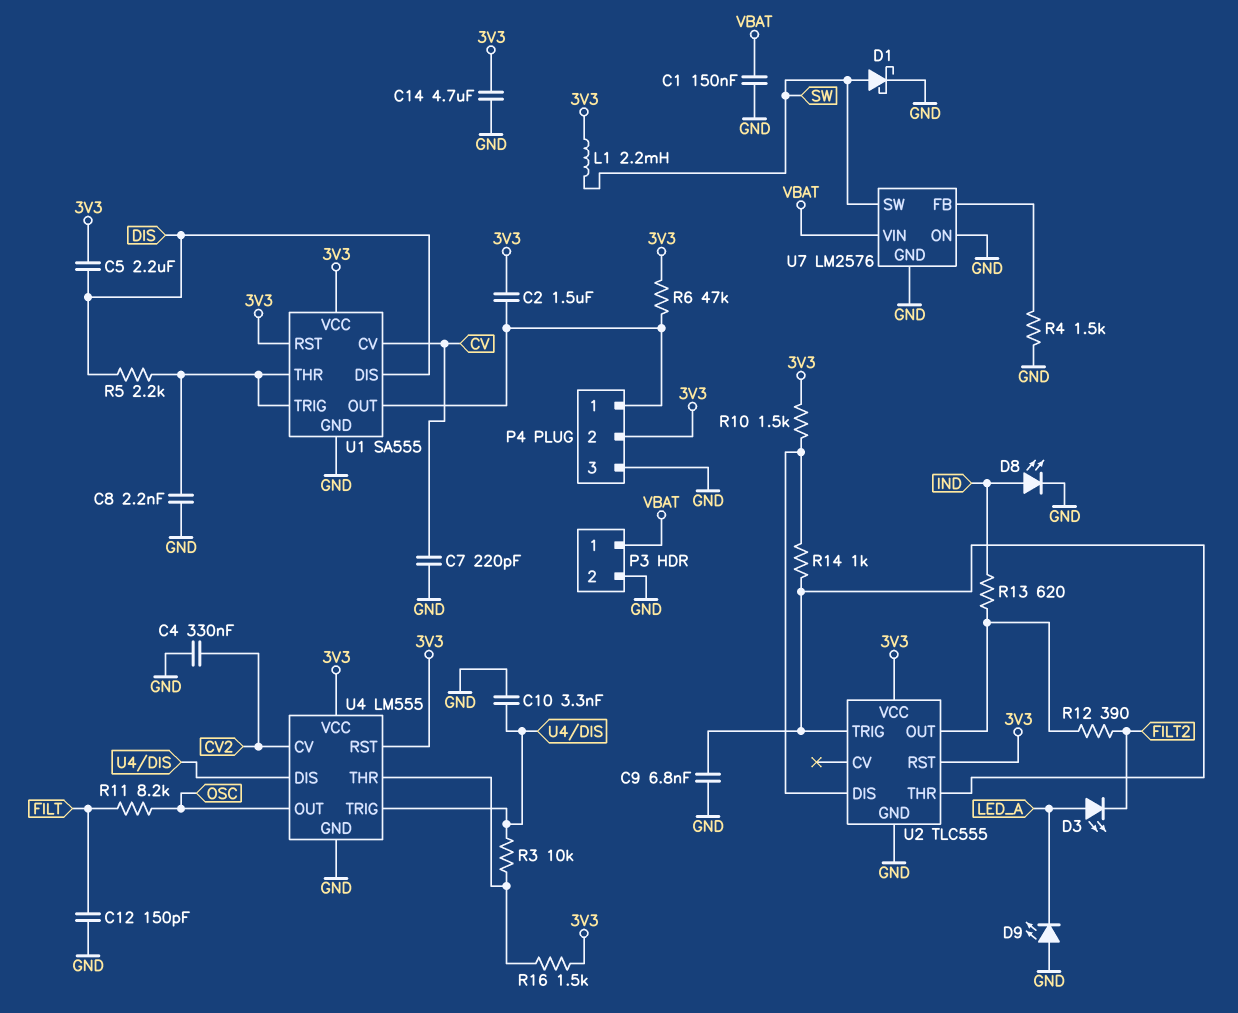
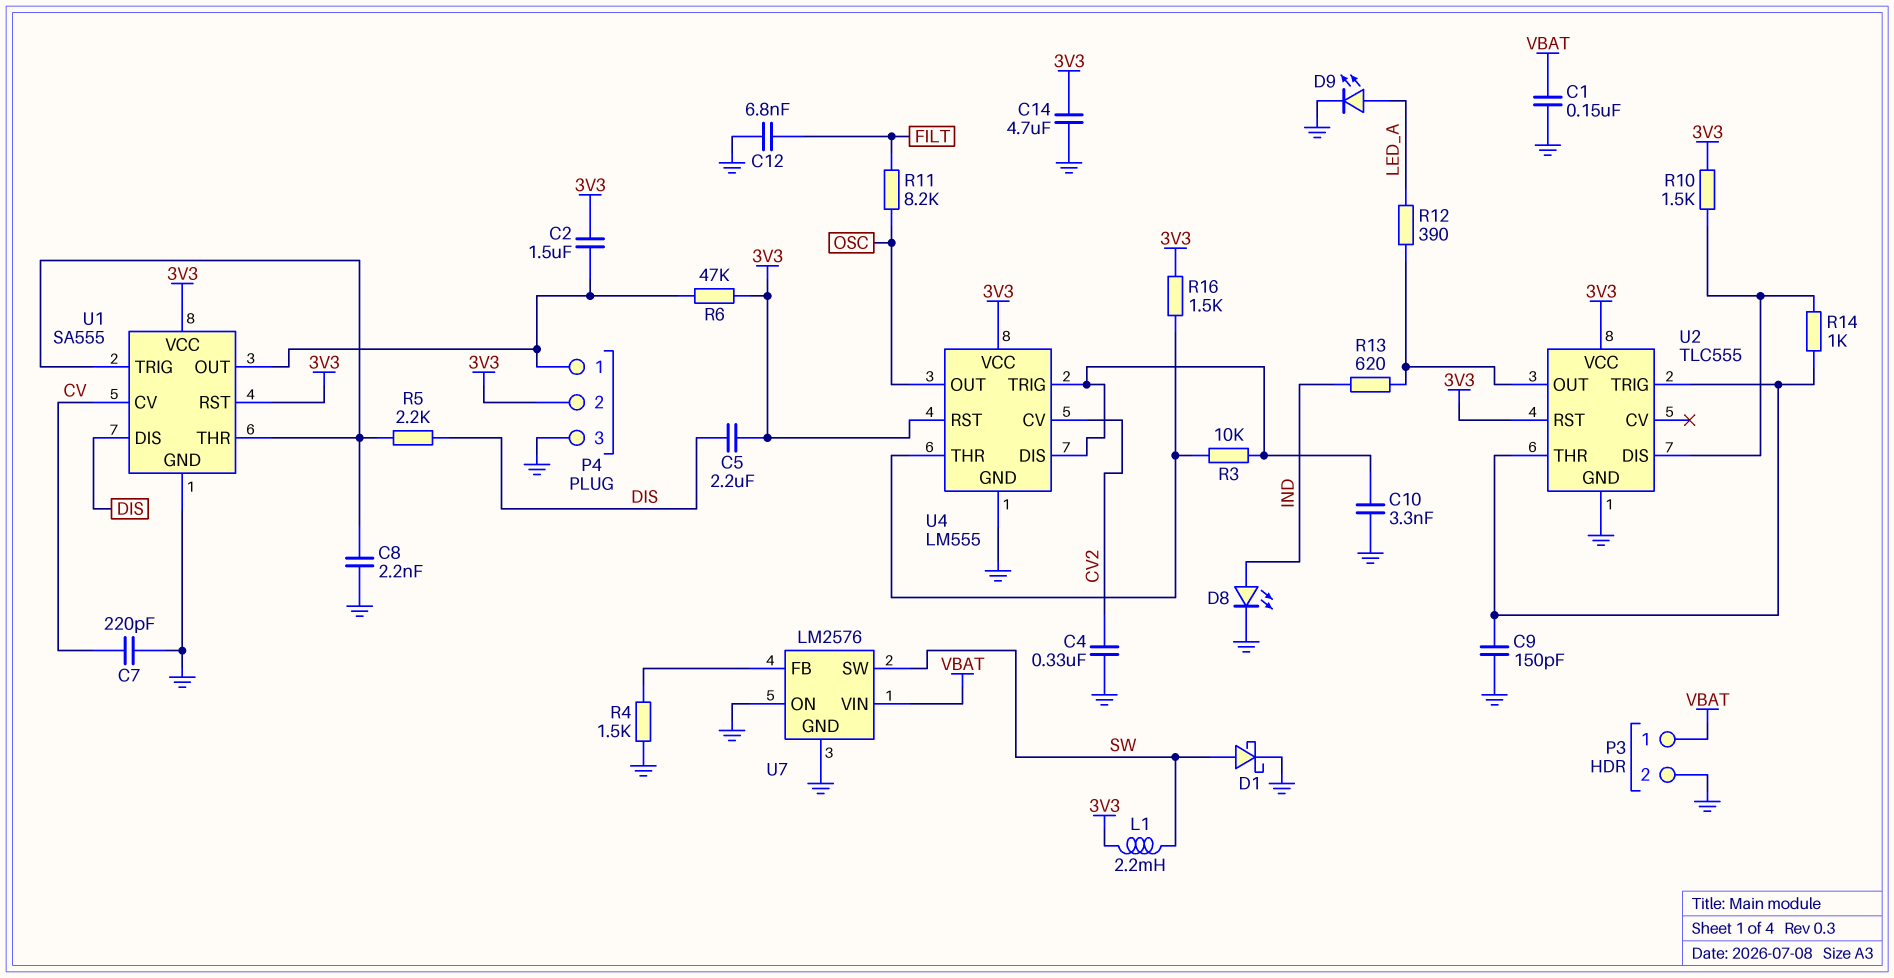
C9: 6.8nF (GND, U2/THR) -> 150pF (GND, U2/THR)
C12: 150pF (FILT, GND) -> 6.8nF (FILT, GND)
D3: LED (A LED_A, K FILT2) -> none
D9: LED (A GND, K LED_A) -> LED (A LED_A, K GND)
R12: 390 (FILT2, U2/OUT) -> 390 (LED_A, U2/OUT)

